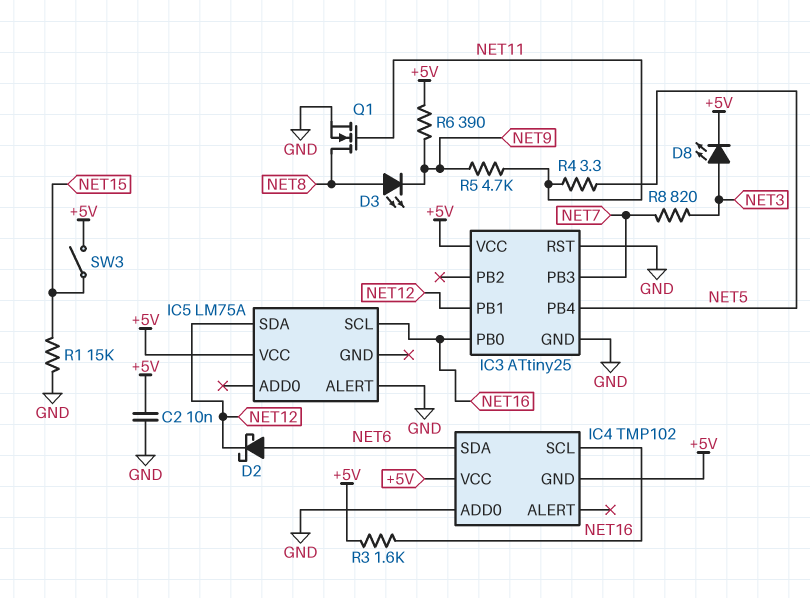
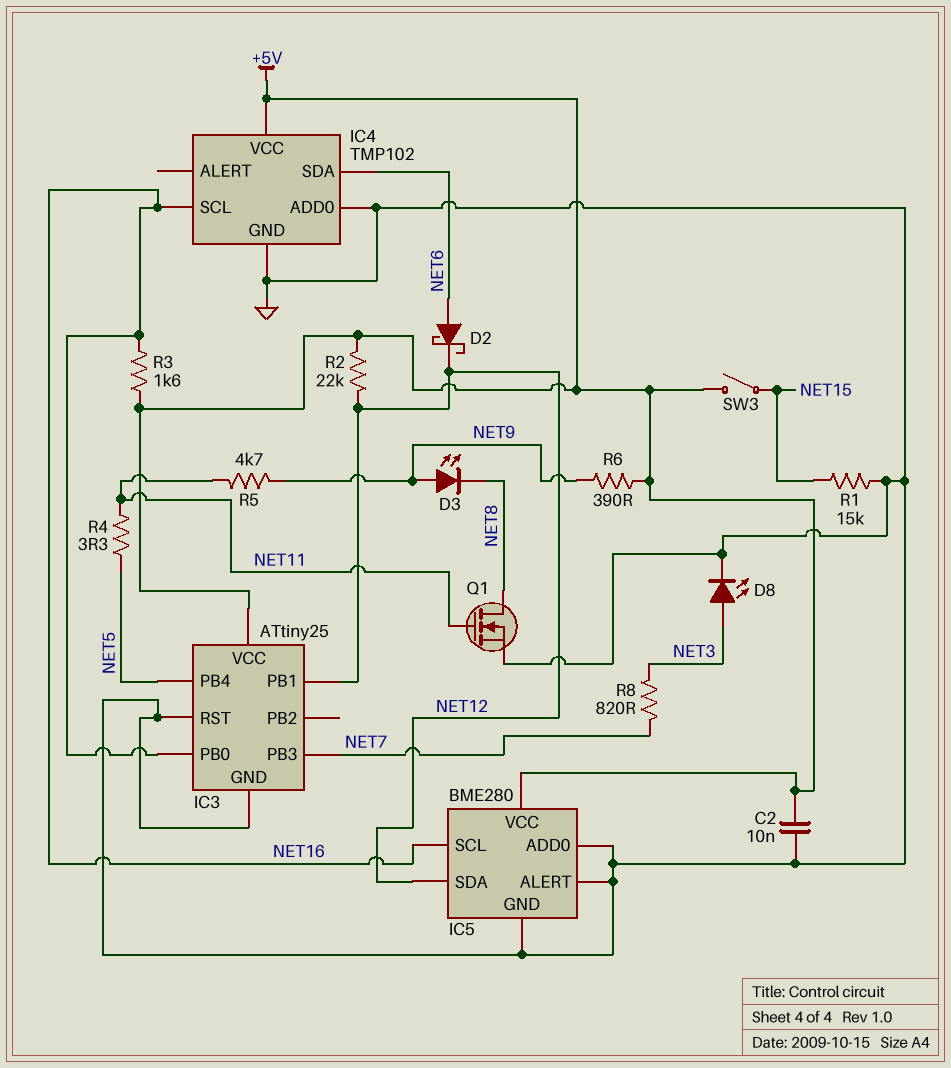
D3: LED (A NET8, K NET9) -> LED (A NET9, K NET8)
D8: LED (A NET3, K +5V) -> LED (A NET3, K GND)
IC4 pin GND: +5V -> GND
IC5: LM75A -> BME280
IC5 pin ADD0: none -> GND
IC5 pin GND: none -> GND
R2: none -> 22k (+5V, NET12)

